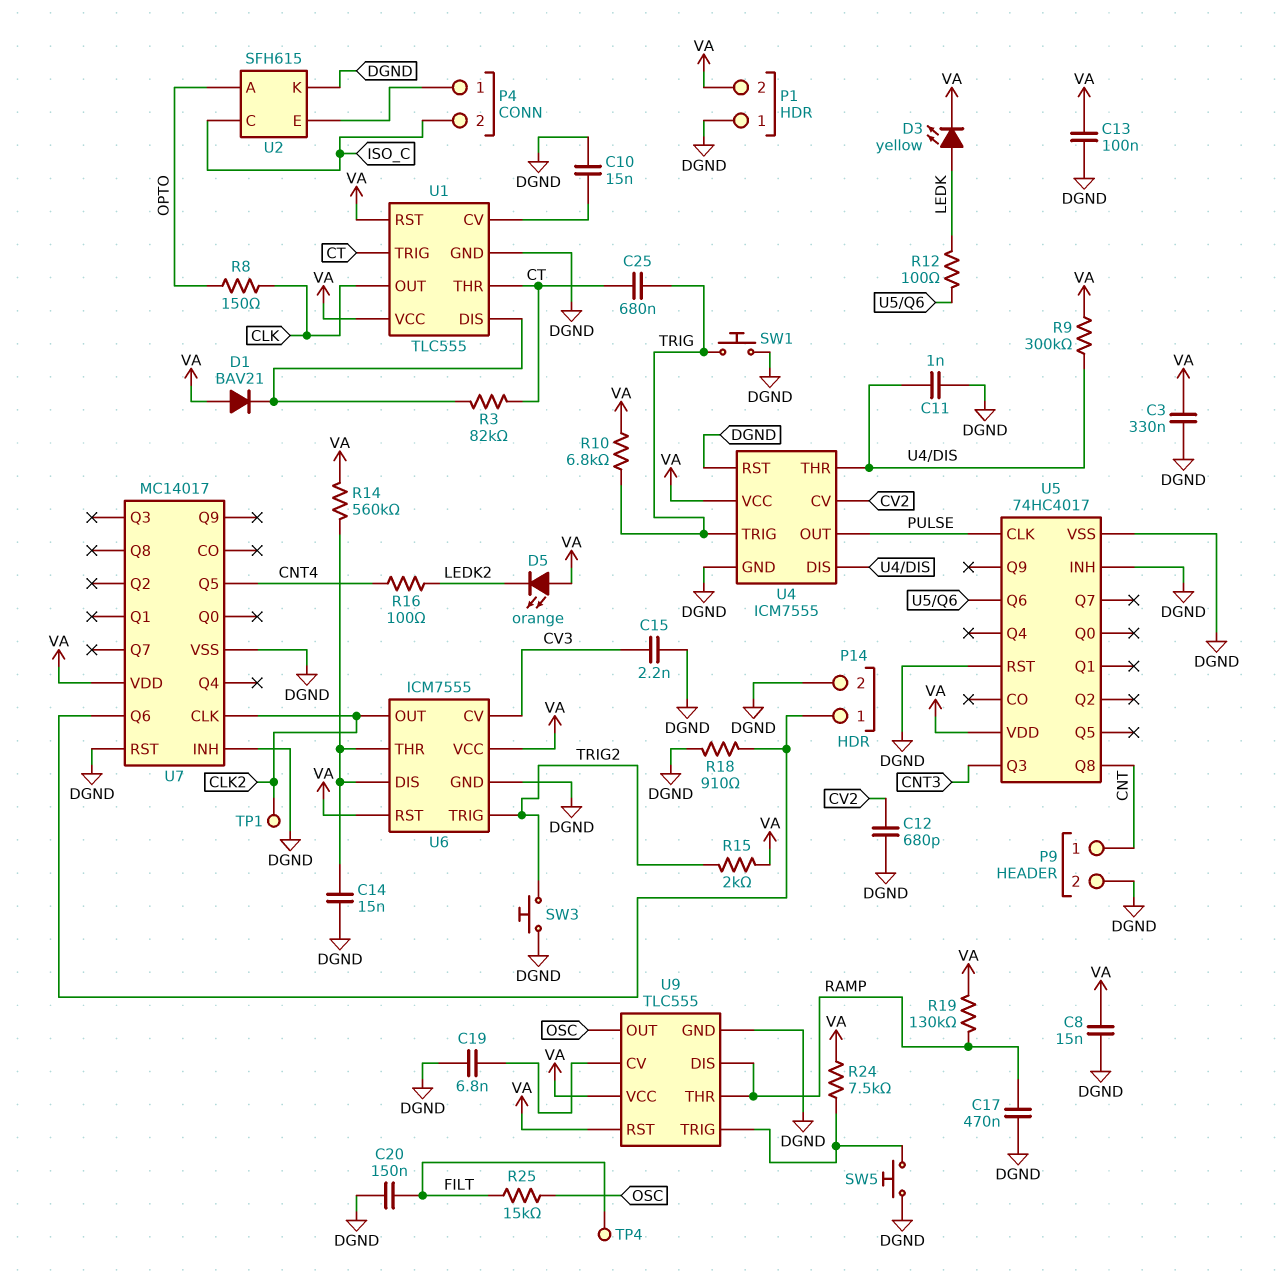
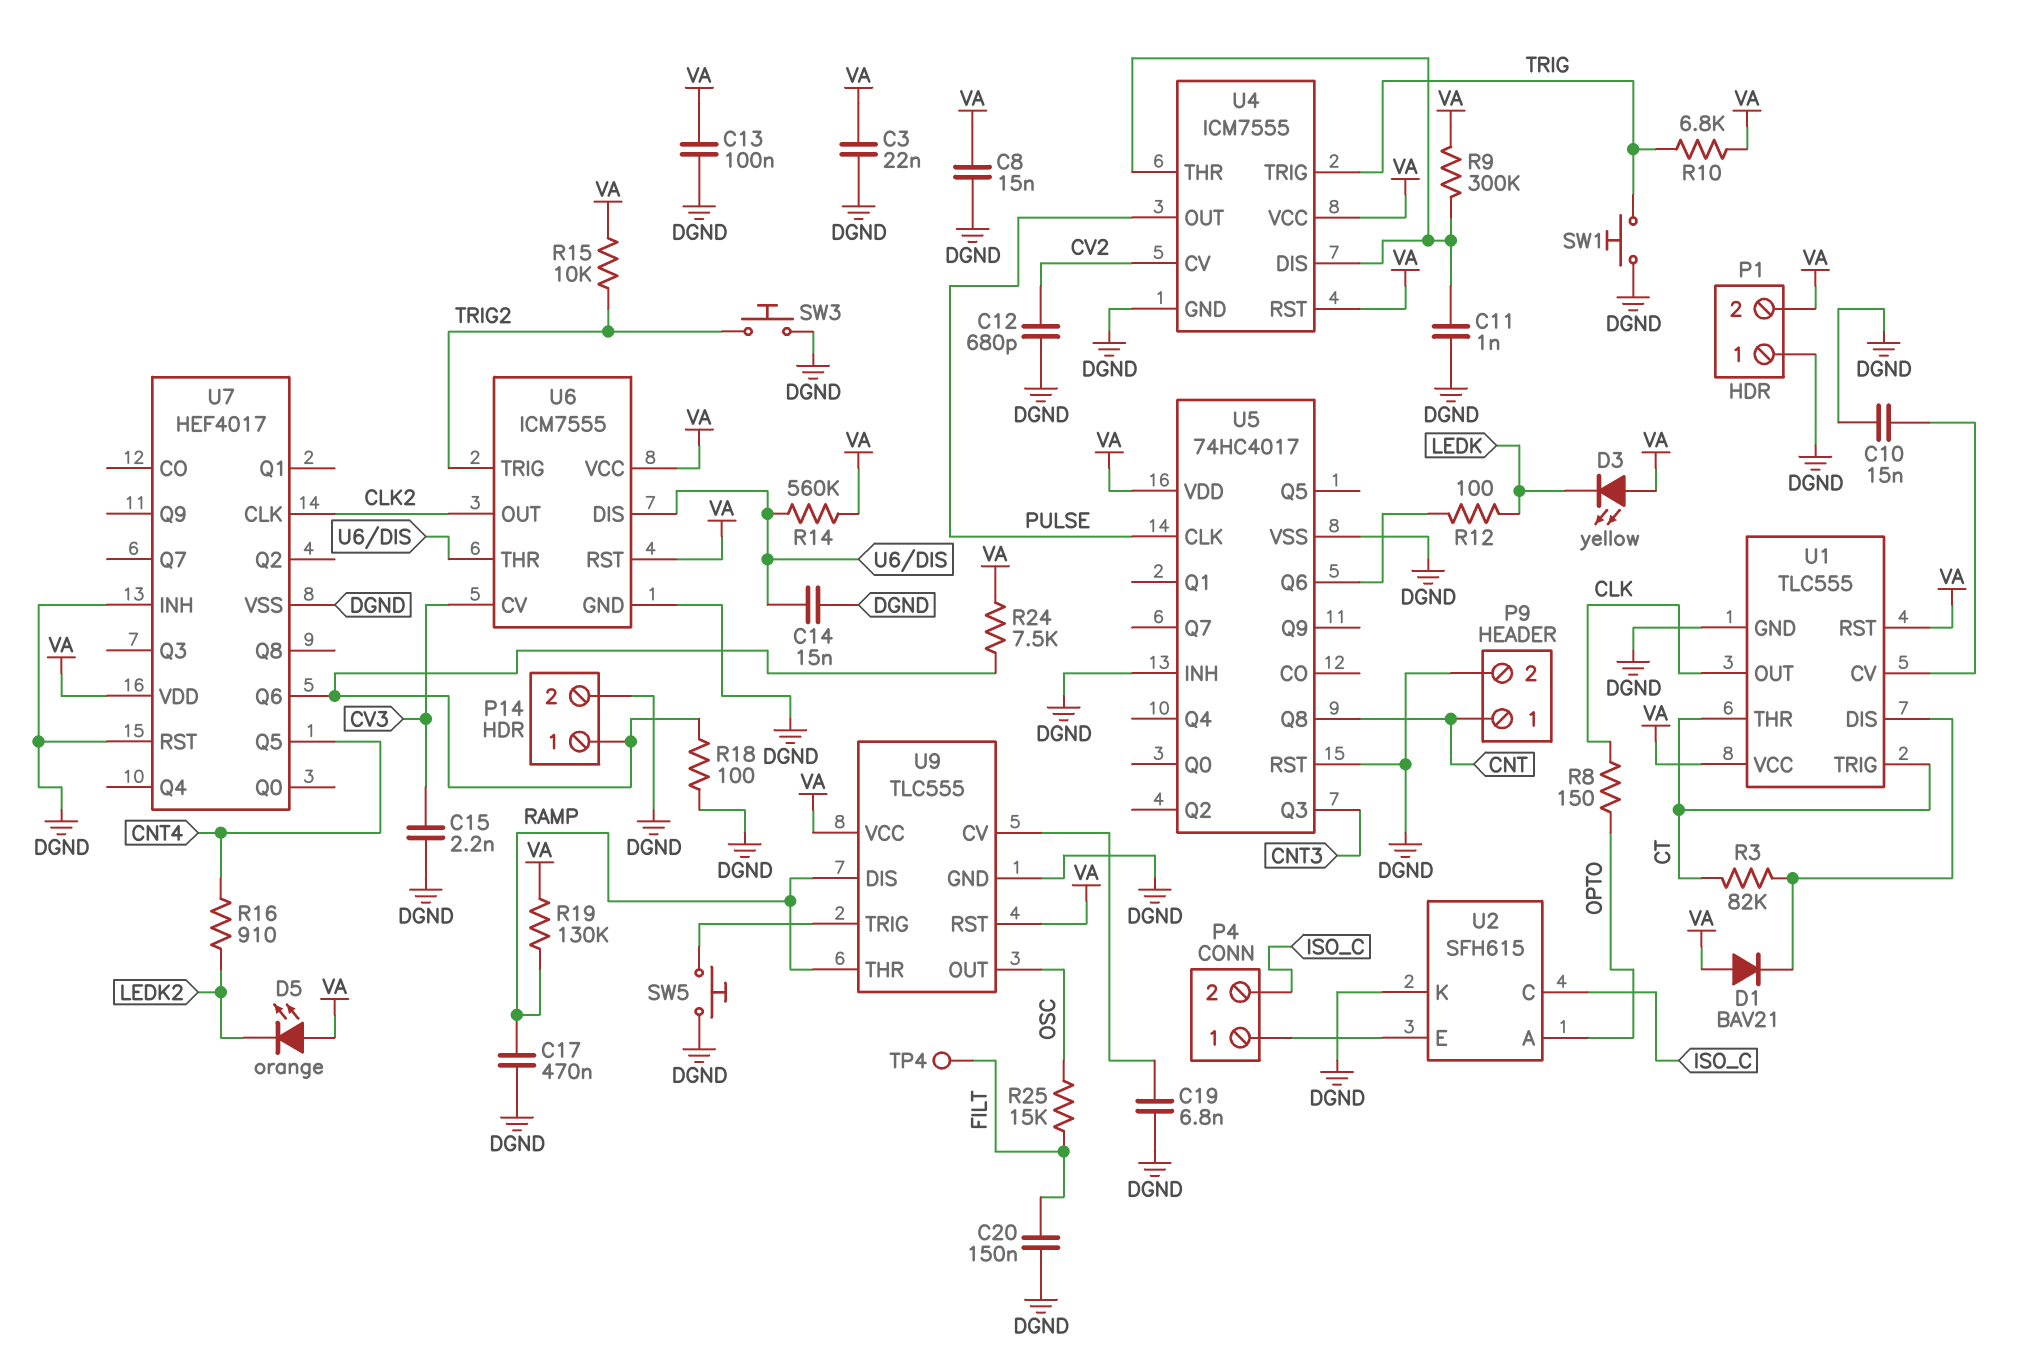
C3: 330nF (DGND, VA) -> 22nF (DGND, VA)
C25: 680nF (CT, TRIG) -> none
D3: LED yellow (A LEDK, K VA) -> LED yellow (A VA, K LEDK)
R15: 2k (TRIG2, VA) -> 10k (TRIG2, VA)
R16: 100 (CNT4, LEDK2) -> 910 (CNT4, LEDK2)
R18: 910 (DGND, P14/1) -> 100 (DGND, P14/1)
R24: 7.5k (U9/TRIG, VA) -> 7.5k (P14/1, VA)
TP1: test point (CLK2) -> none
U4 pin RST: DGND -> VA
U7: MC14017 -> HEF4017

